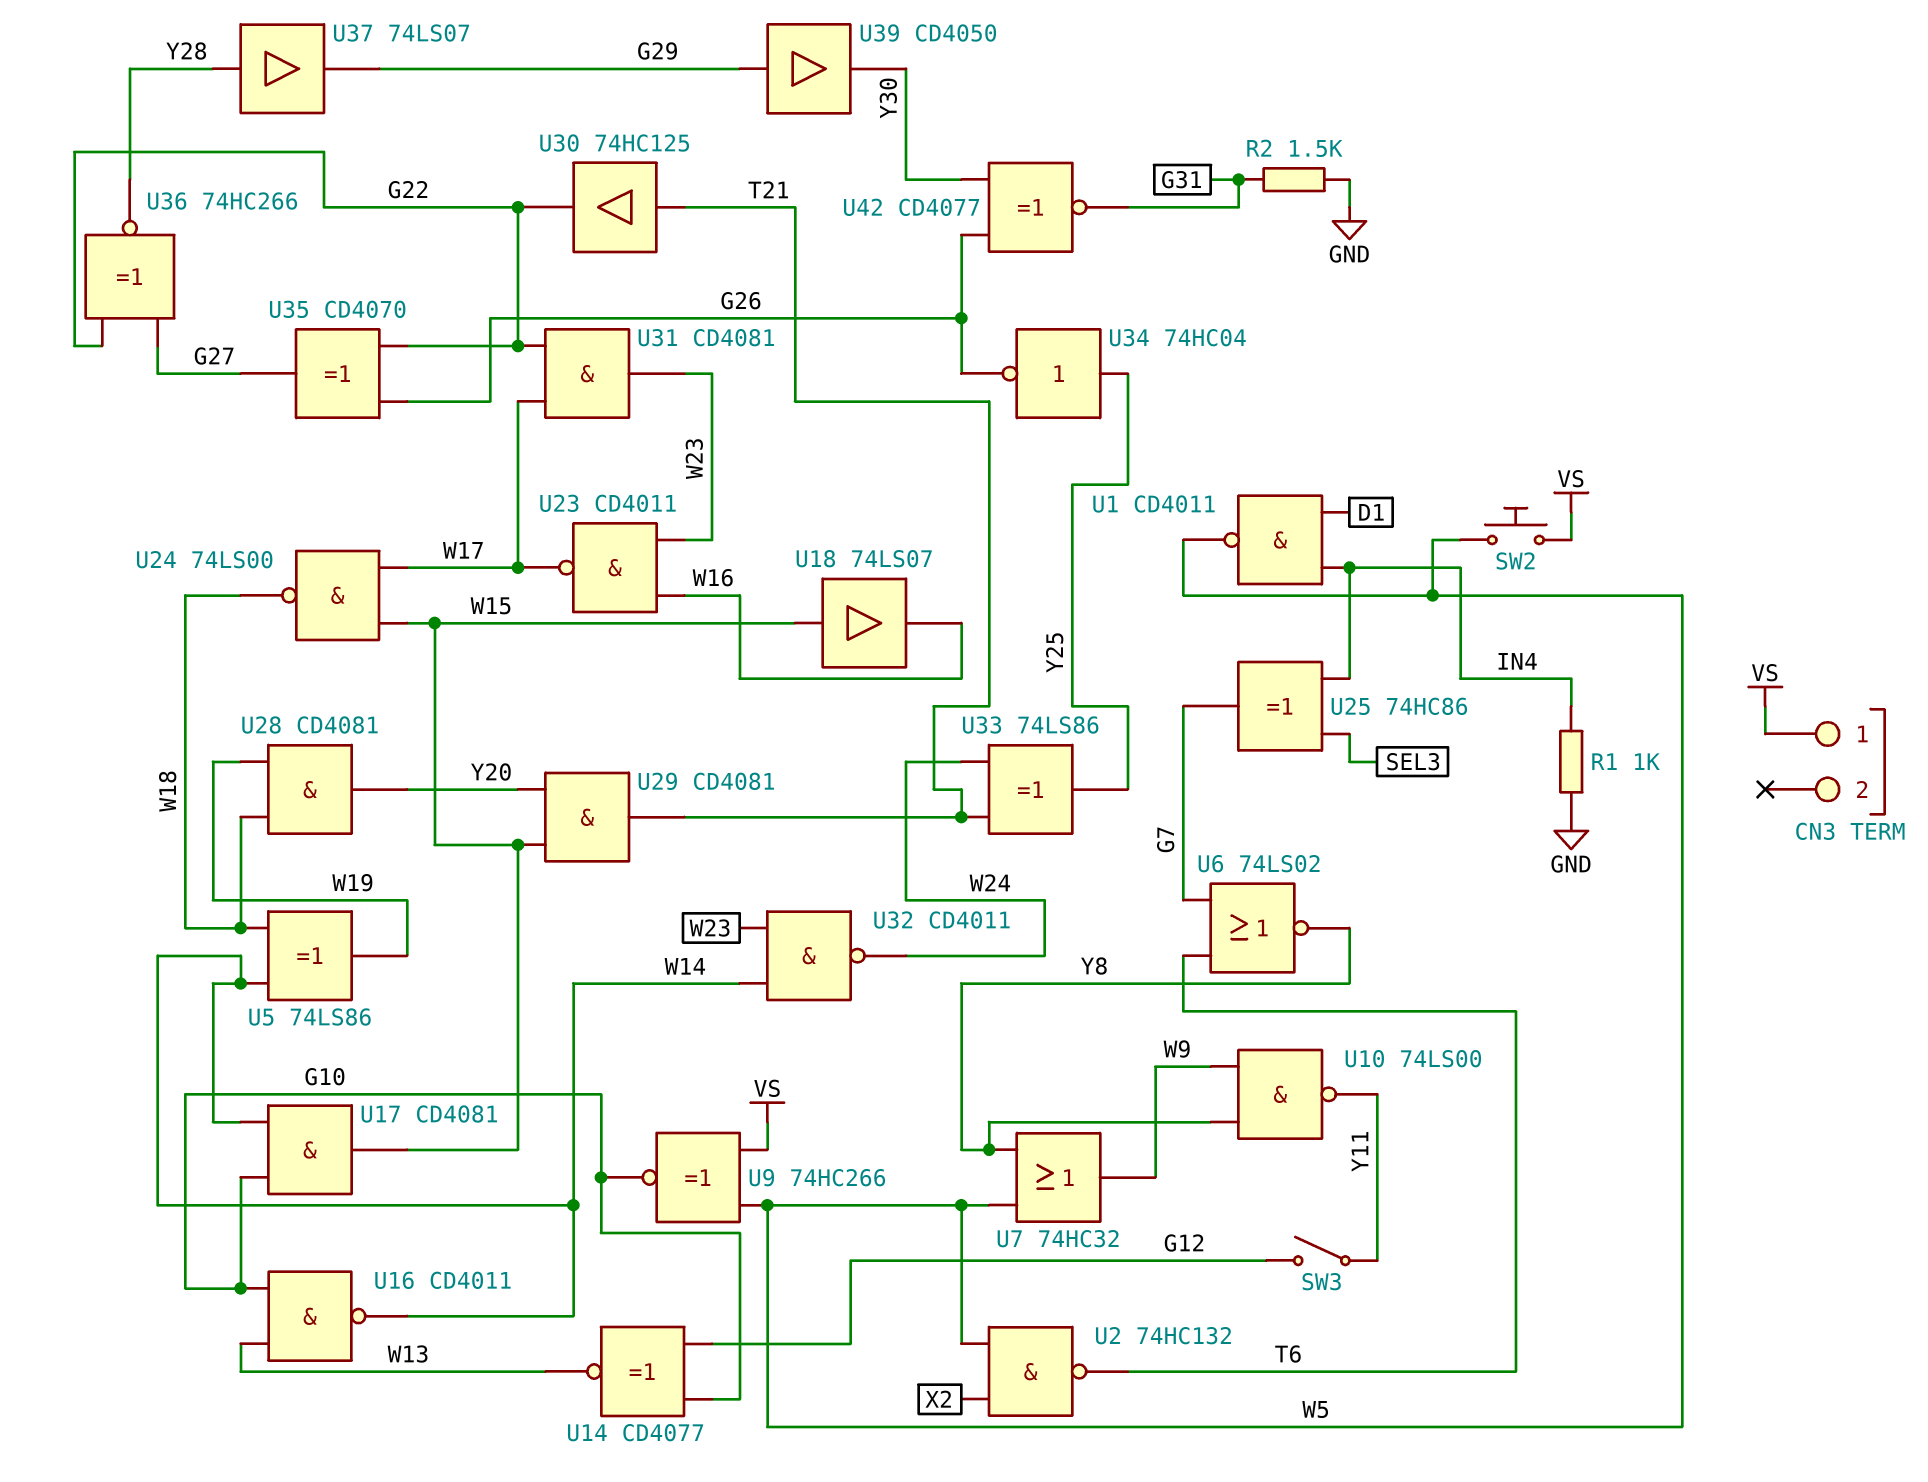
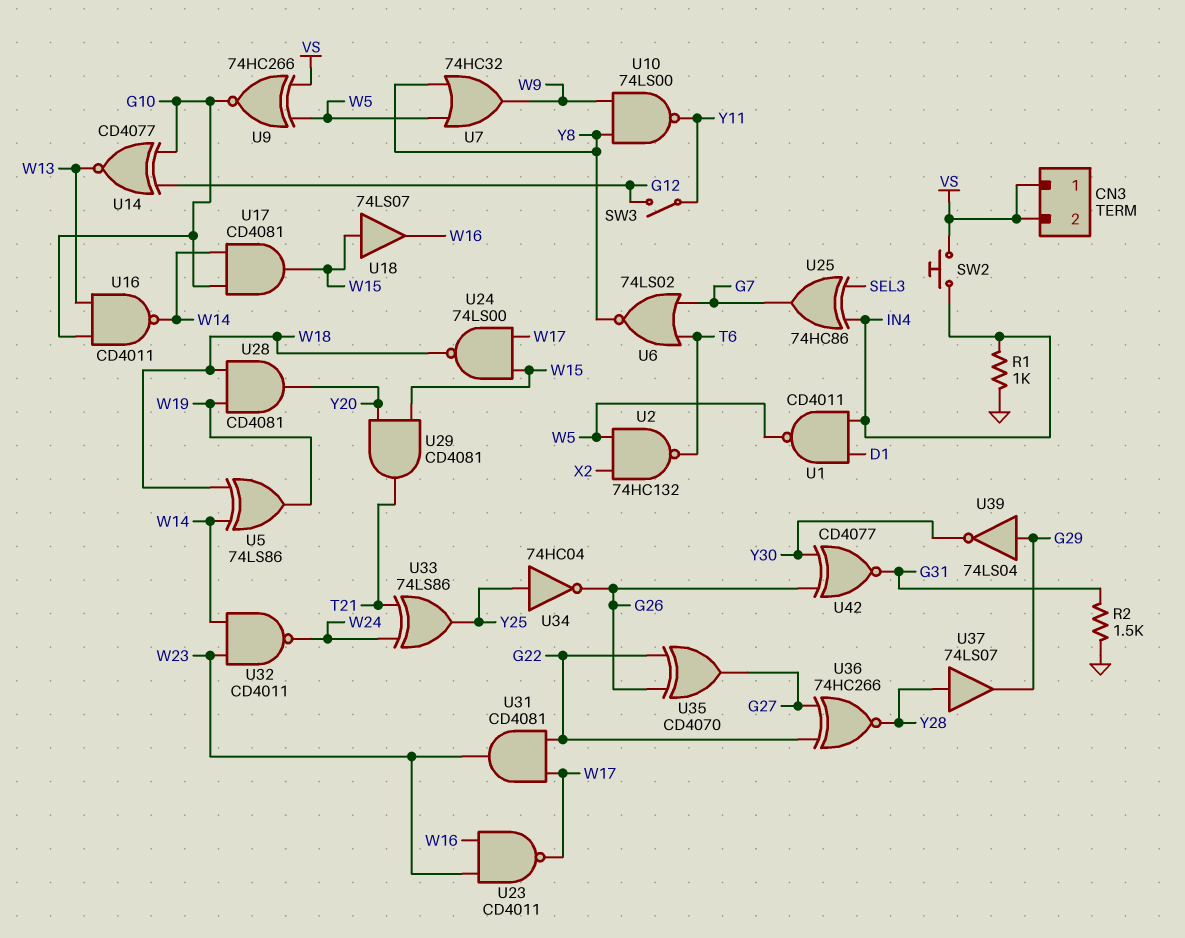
CN3 pin 2: none -> VS
SW2: button (VS, W5) -> button (IN4, VS)
U30: buffer 74HC125 (in T21, out G22) -> none
U39: buffer CD4050 (in G29, out Y30) -> NOT 74LS04 (in G29, out Y30)

